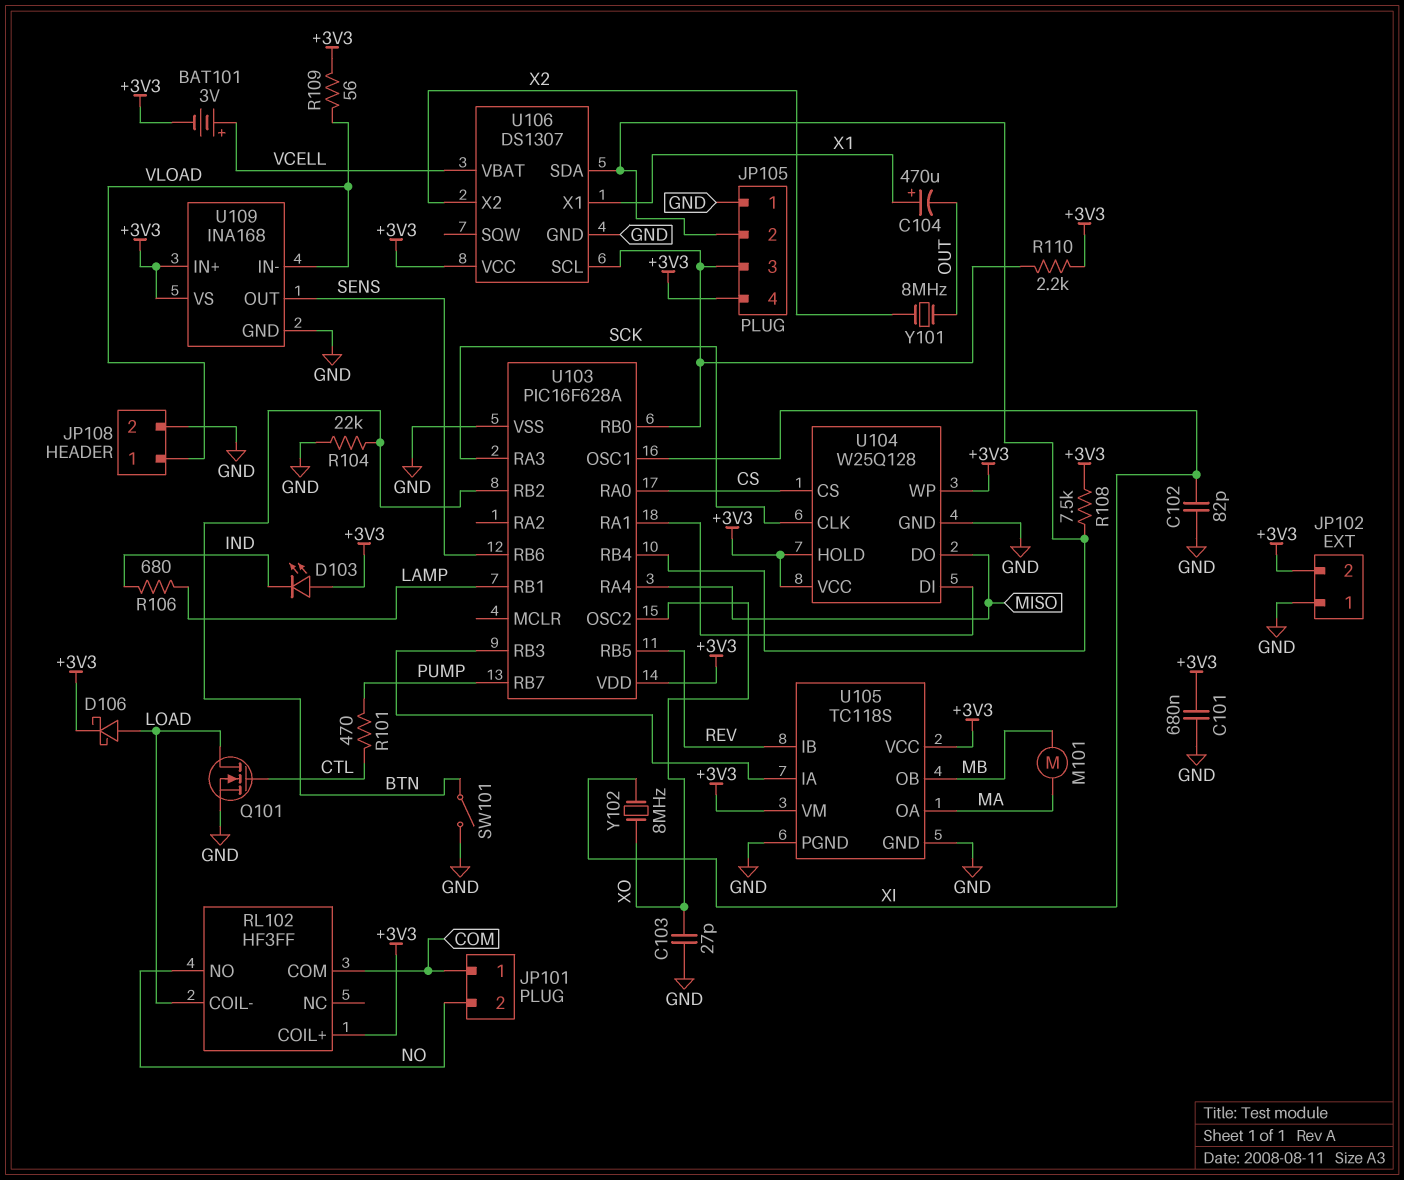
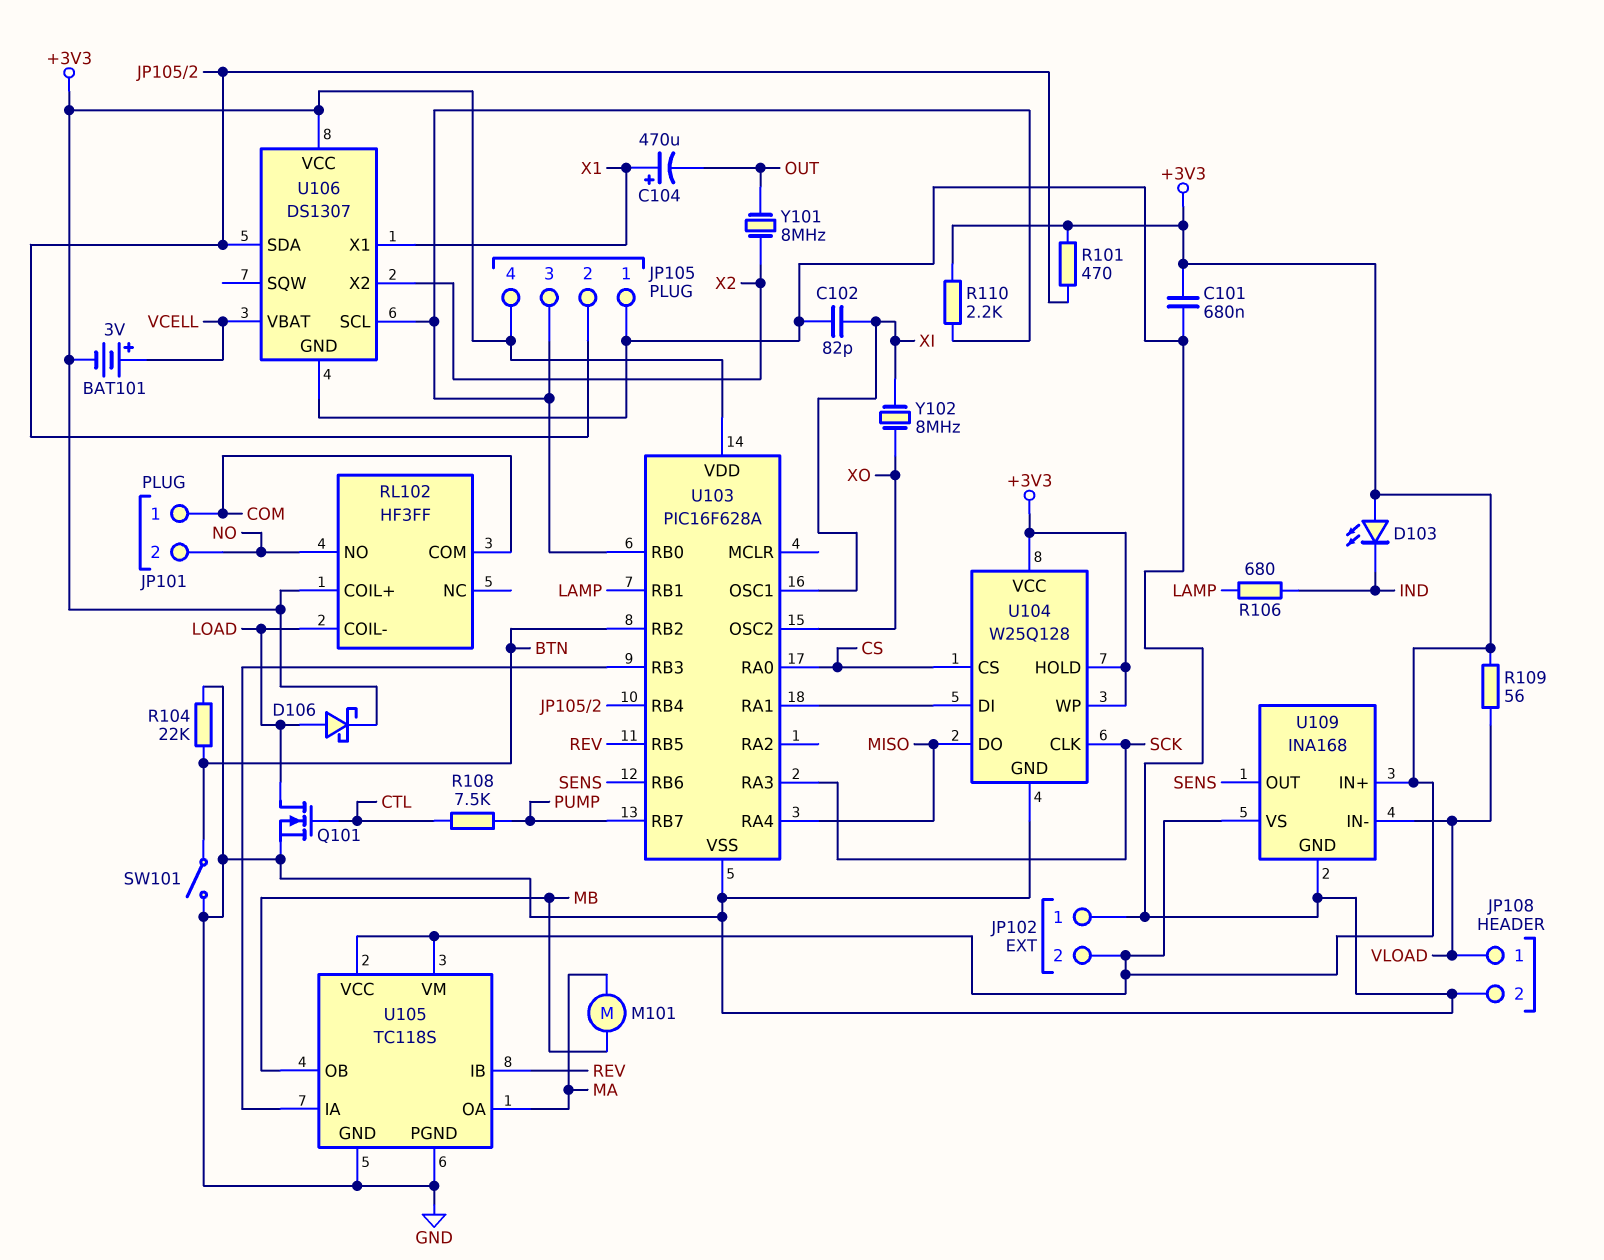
C103: 27pF (GND, XO) -> none
R101: 470 (CTL, PUMP) -> 470 (+3V3, JP105/2)
R108: 7.5k (+3V3, JP105/2) -> 7.5k (CTL, PUMP)

